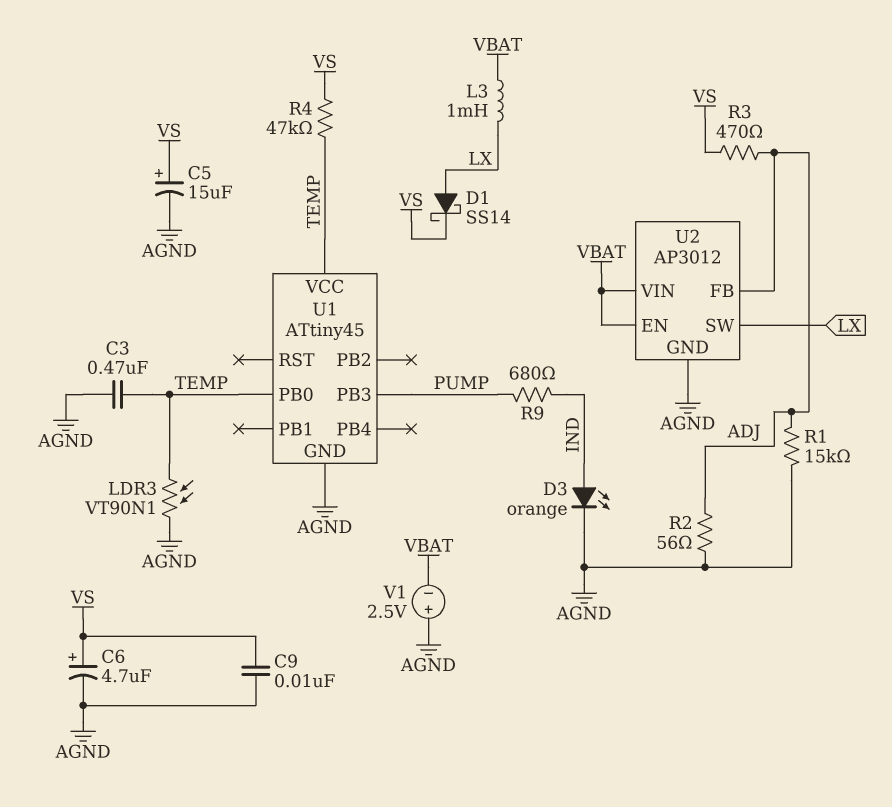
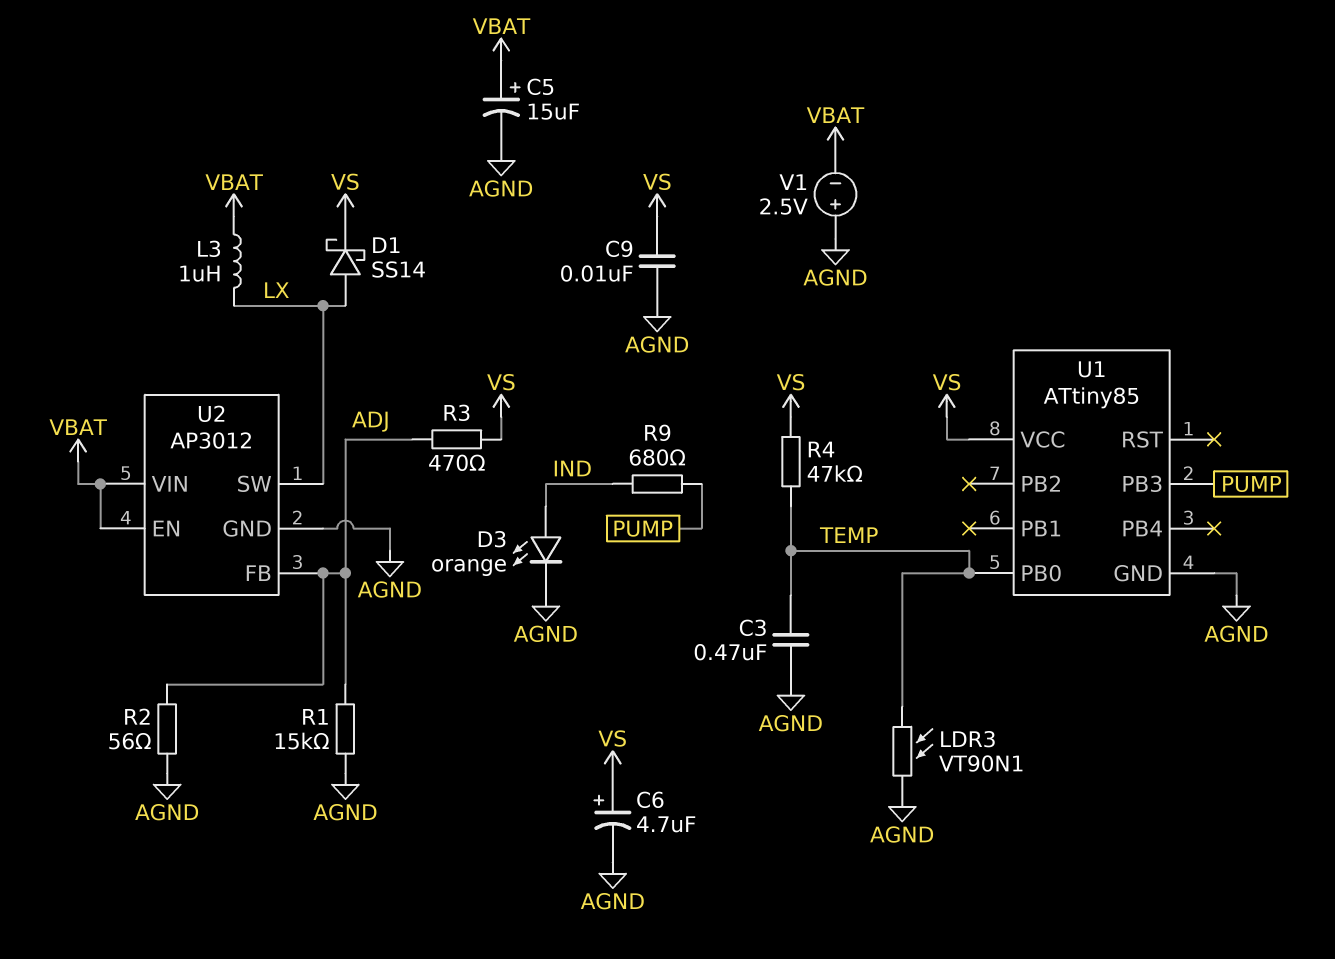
C5: 15uF (plus VS, minus AGND) -> 15uF (plus VBAT, minus AGND)
L3: 1mH (LX, VBAT) -> 1uH (LX, VBAT)
U1: ATtiny45 -> ATtiny85
U1 pin VCC: TEMP -> VS

